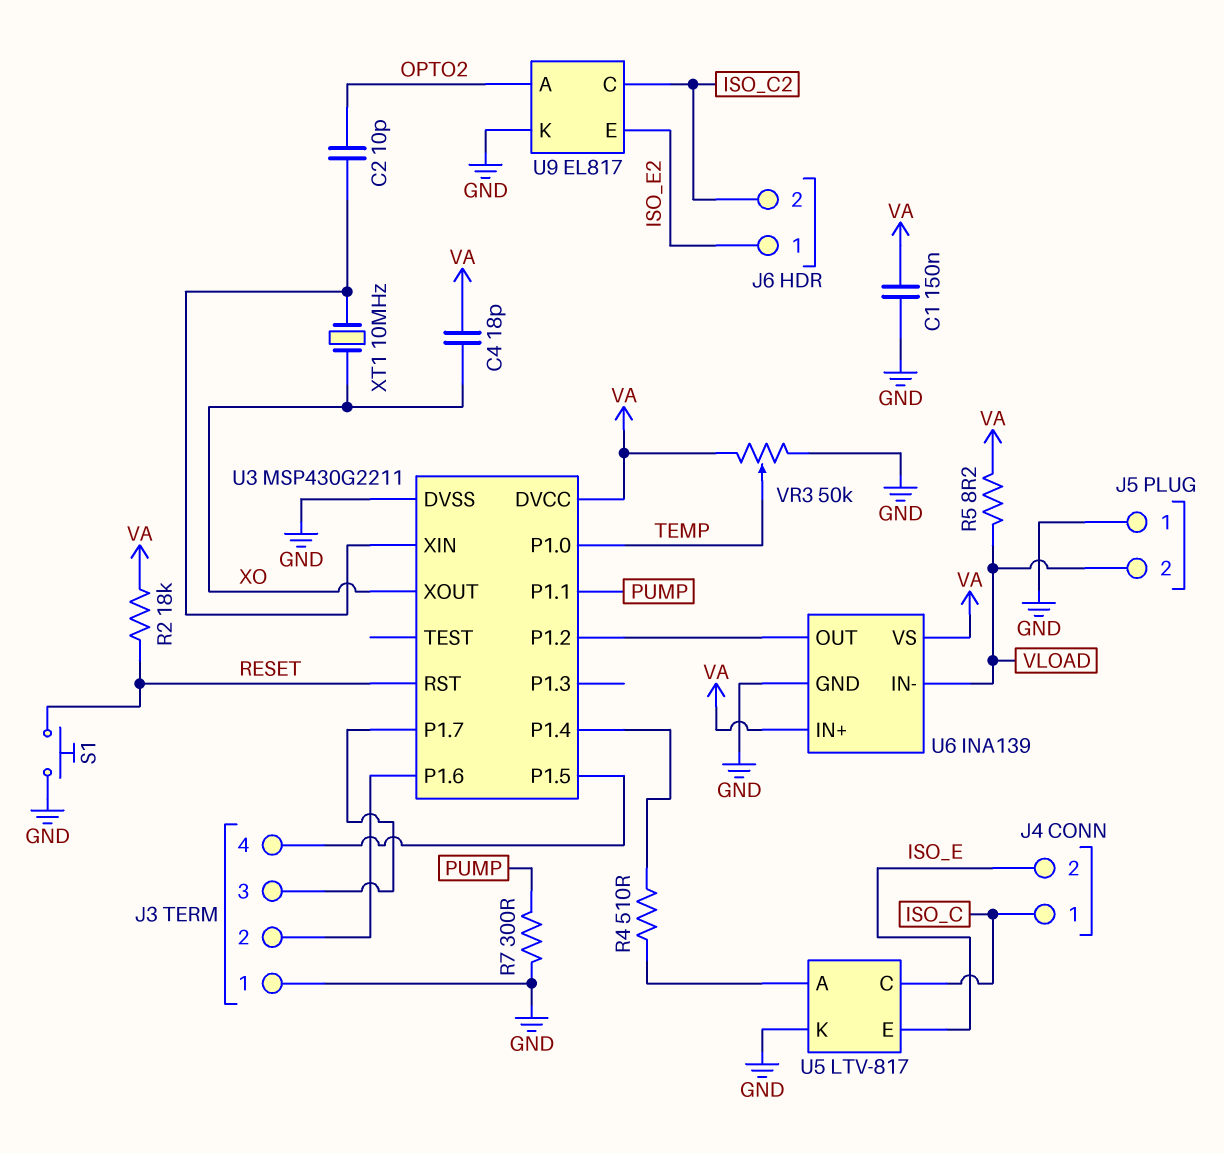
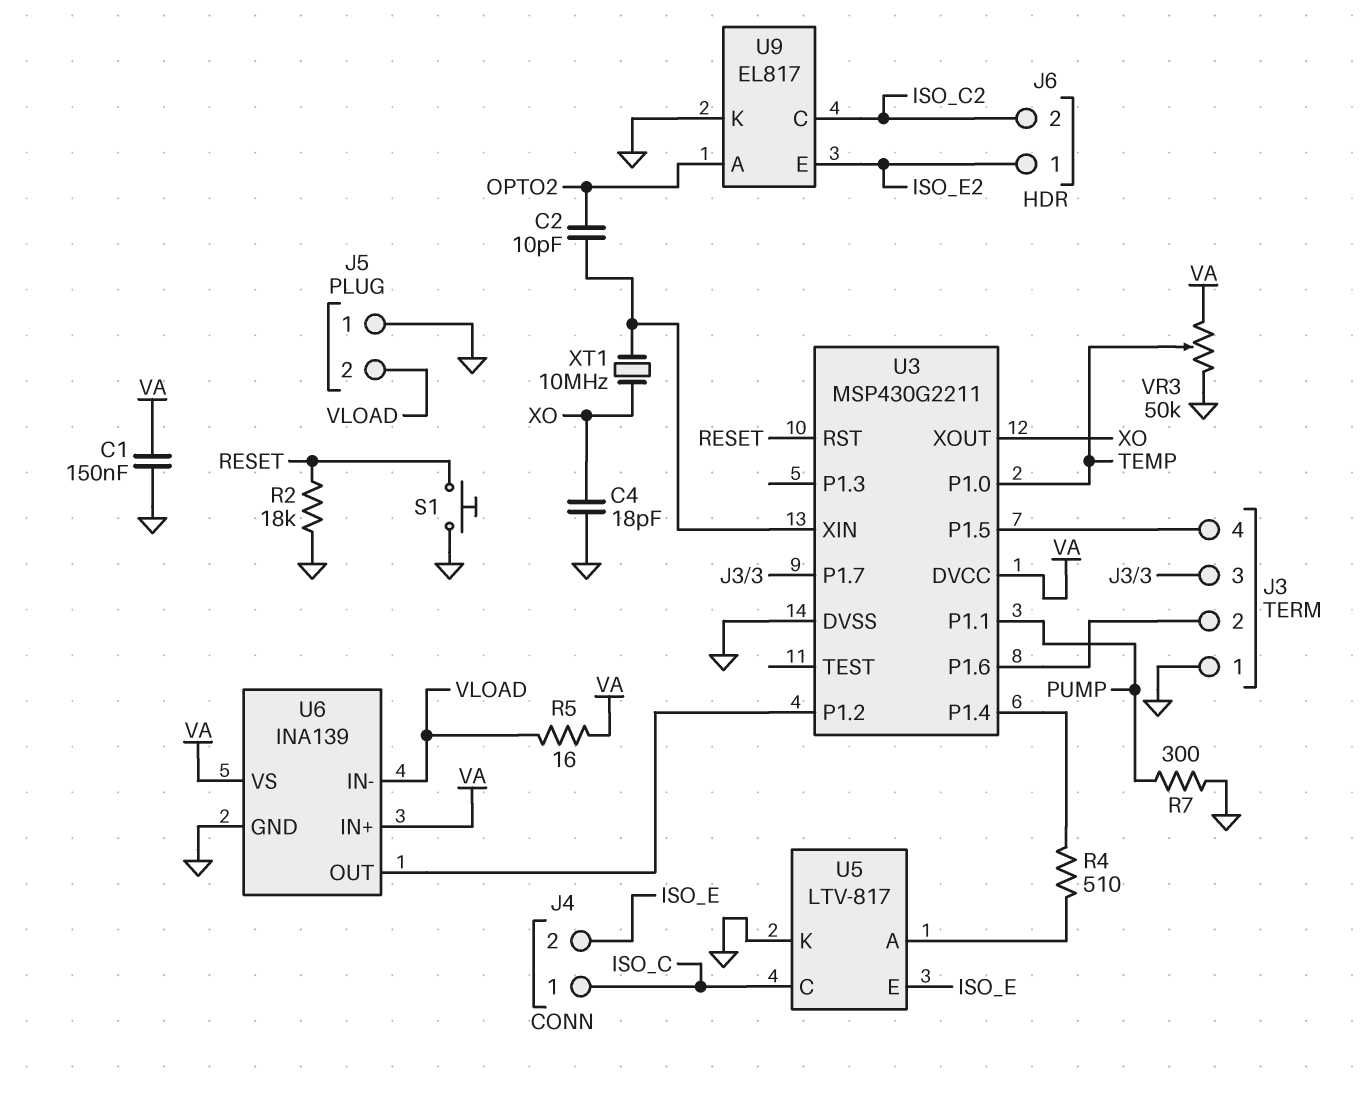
C4: 18pF (VA, XO) -> 18pF (GND, XO)
R2: 18k (RESET, VA) -> 18k (GND, RESET)
R5: 8.2 (VA, VLOAD) -> 16 (VA, VLOAD)

